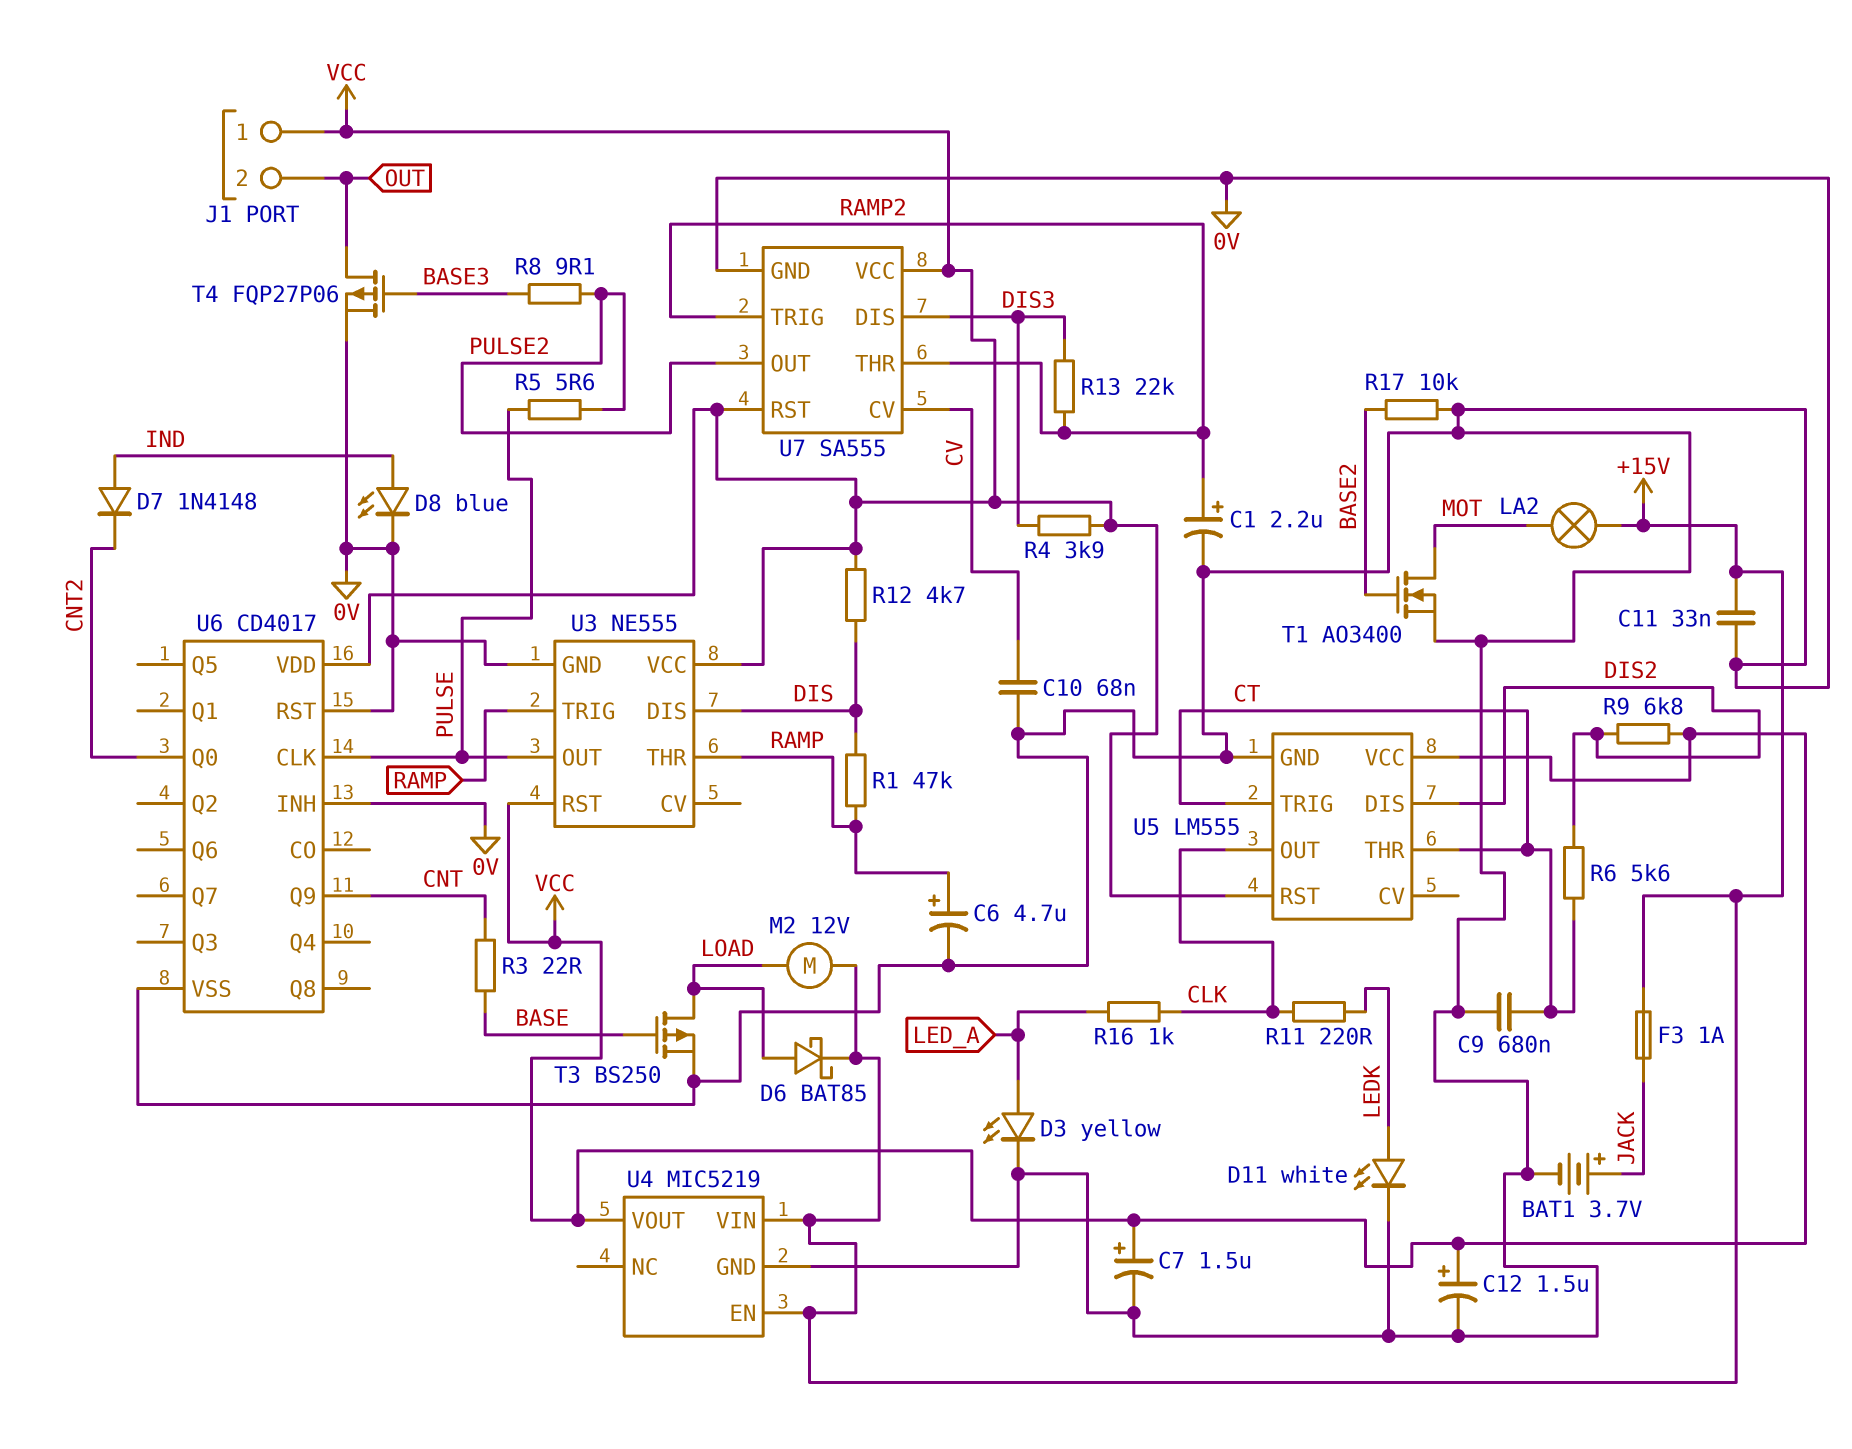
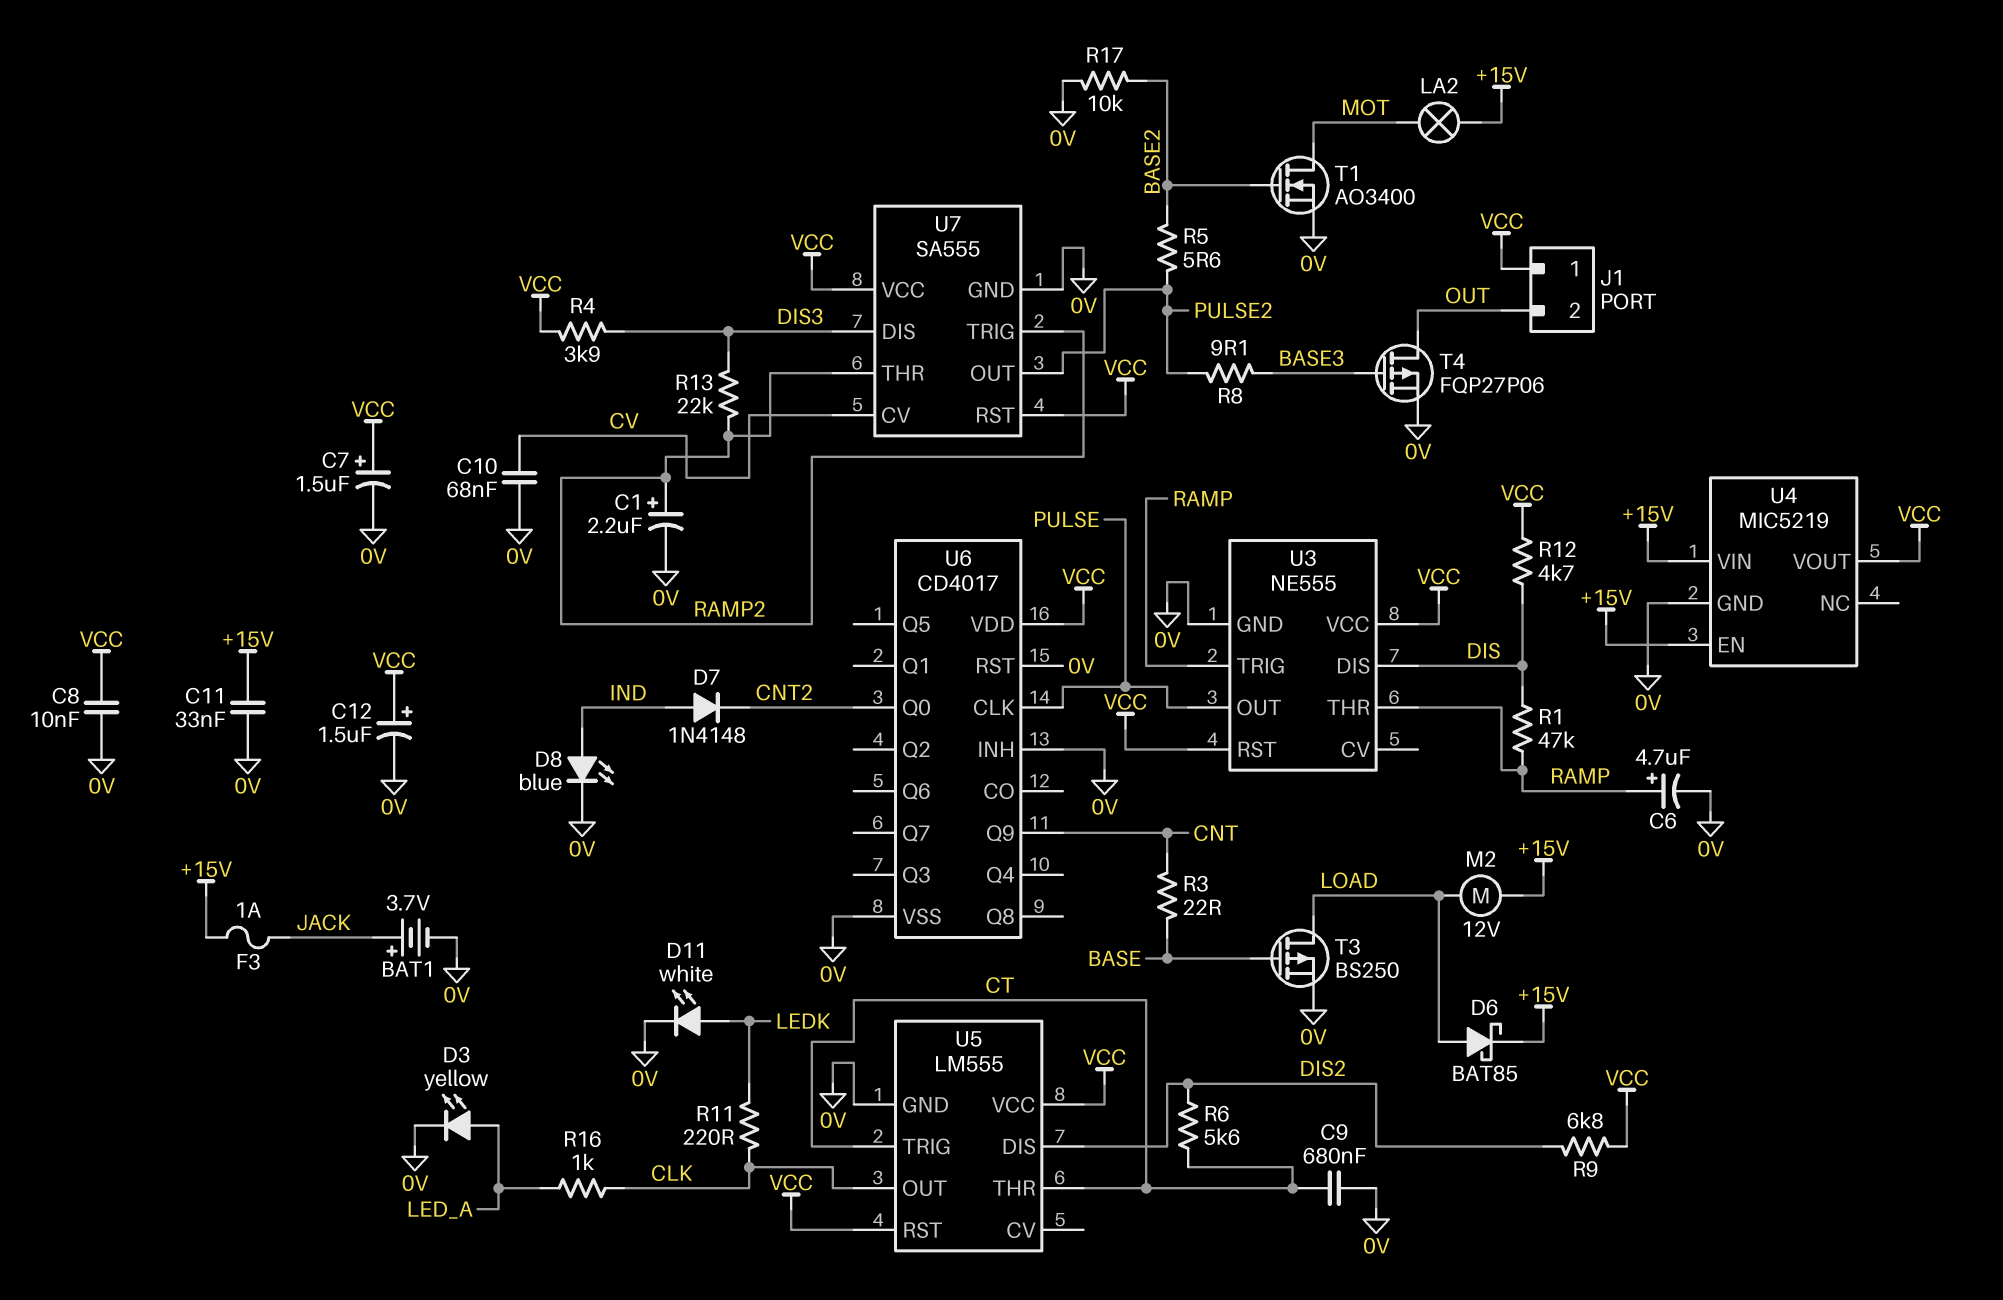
C8: none -> 10nF (0V, VCC)
R5: 5.6 (PULSE, PULSE2) -> 5.6 (BASE2, PULSE2)

